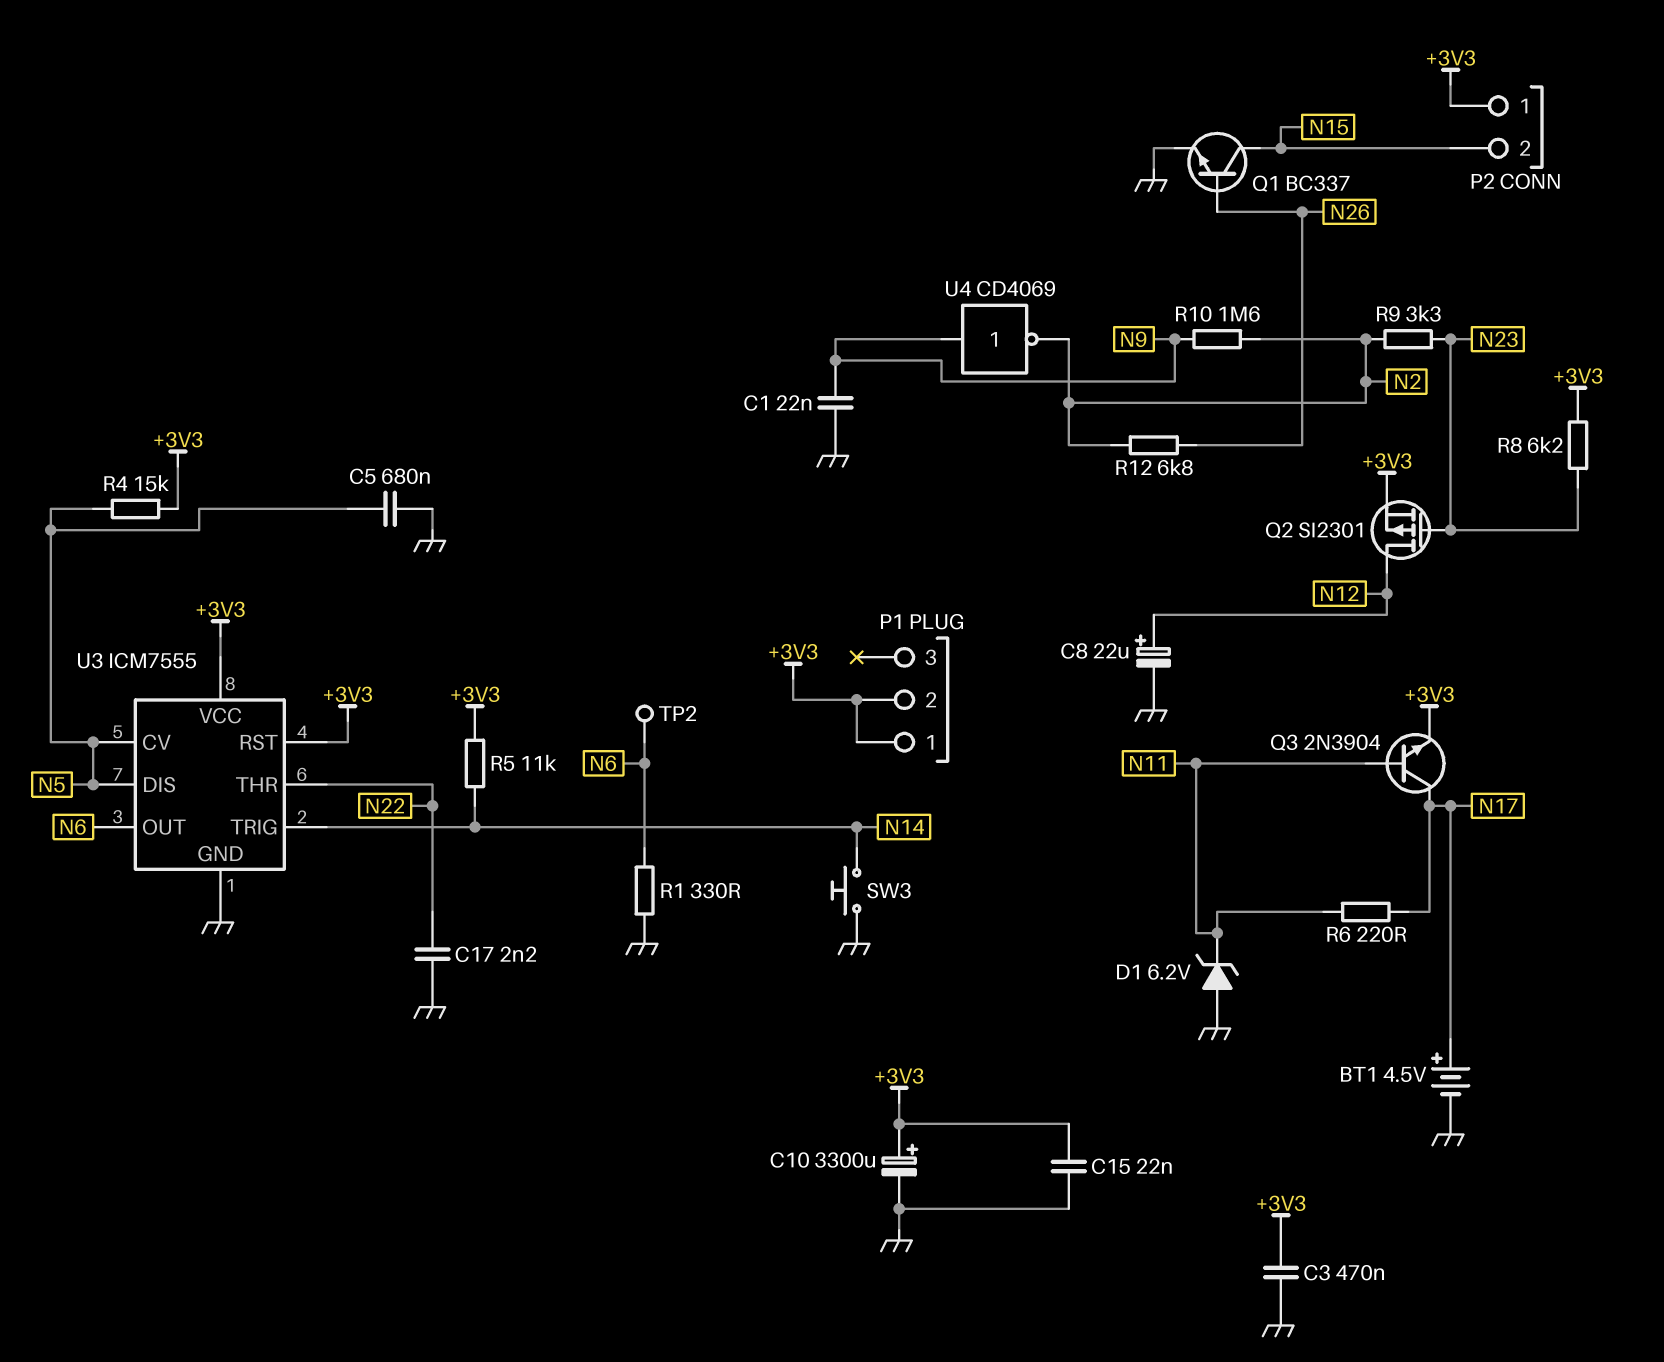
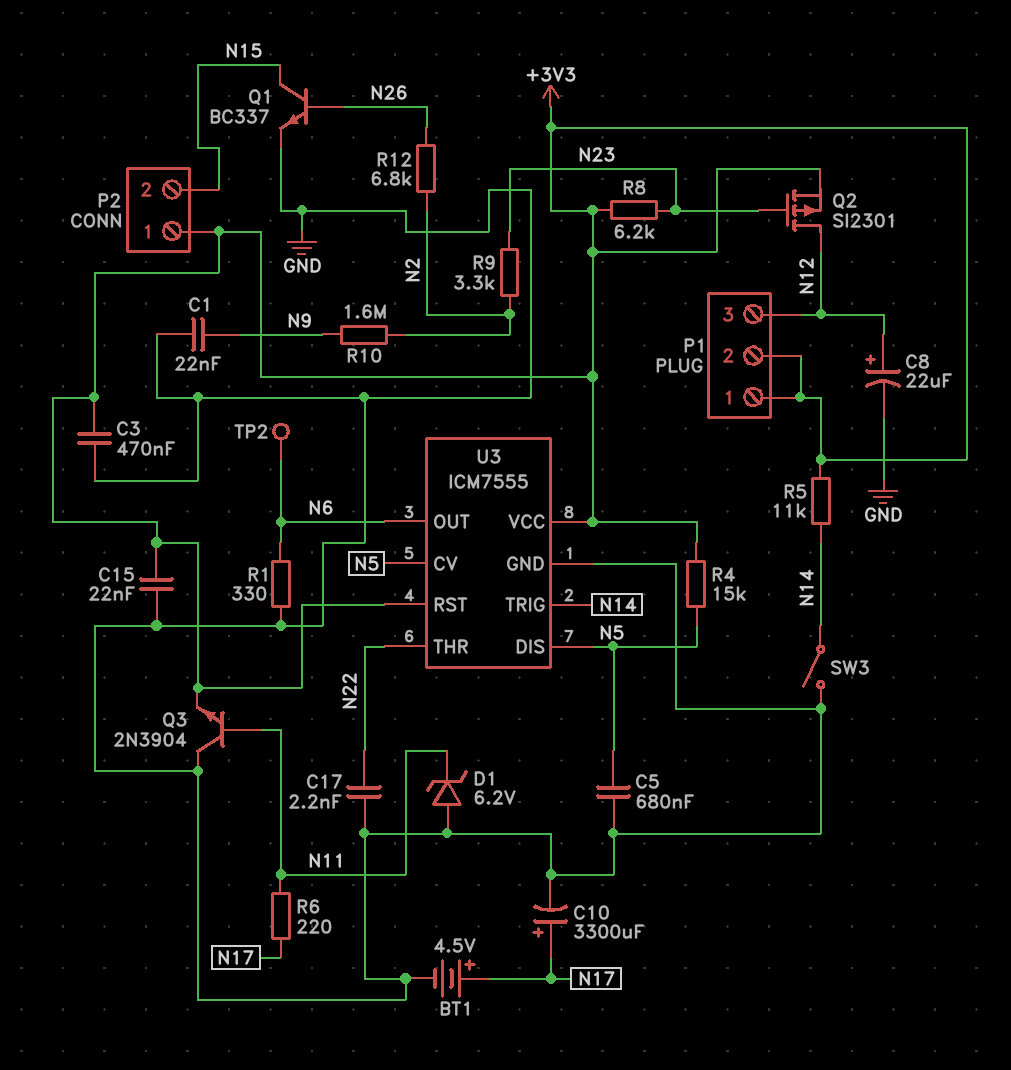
C10: 3300uF (plus +3V3, minus GND) -> 3300uF (plus N17, minus GND)
P1 pin 3: none -> N12
Q3: NPN 2N3904 (B N11, C N17, E +3V3) -> NPN 2N3904 (B N11, C GND, E +3V3)
SW3: button (GND, N14) -> switch (GND, N14)
U4: NOT CD4069 (in N9, out N2) -> none

